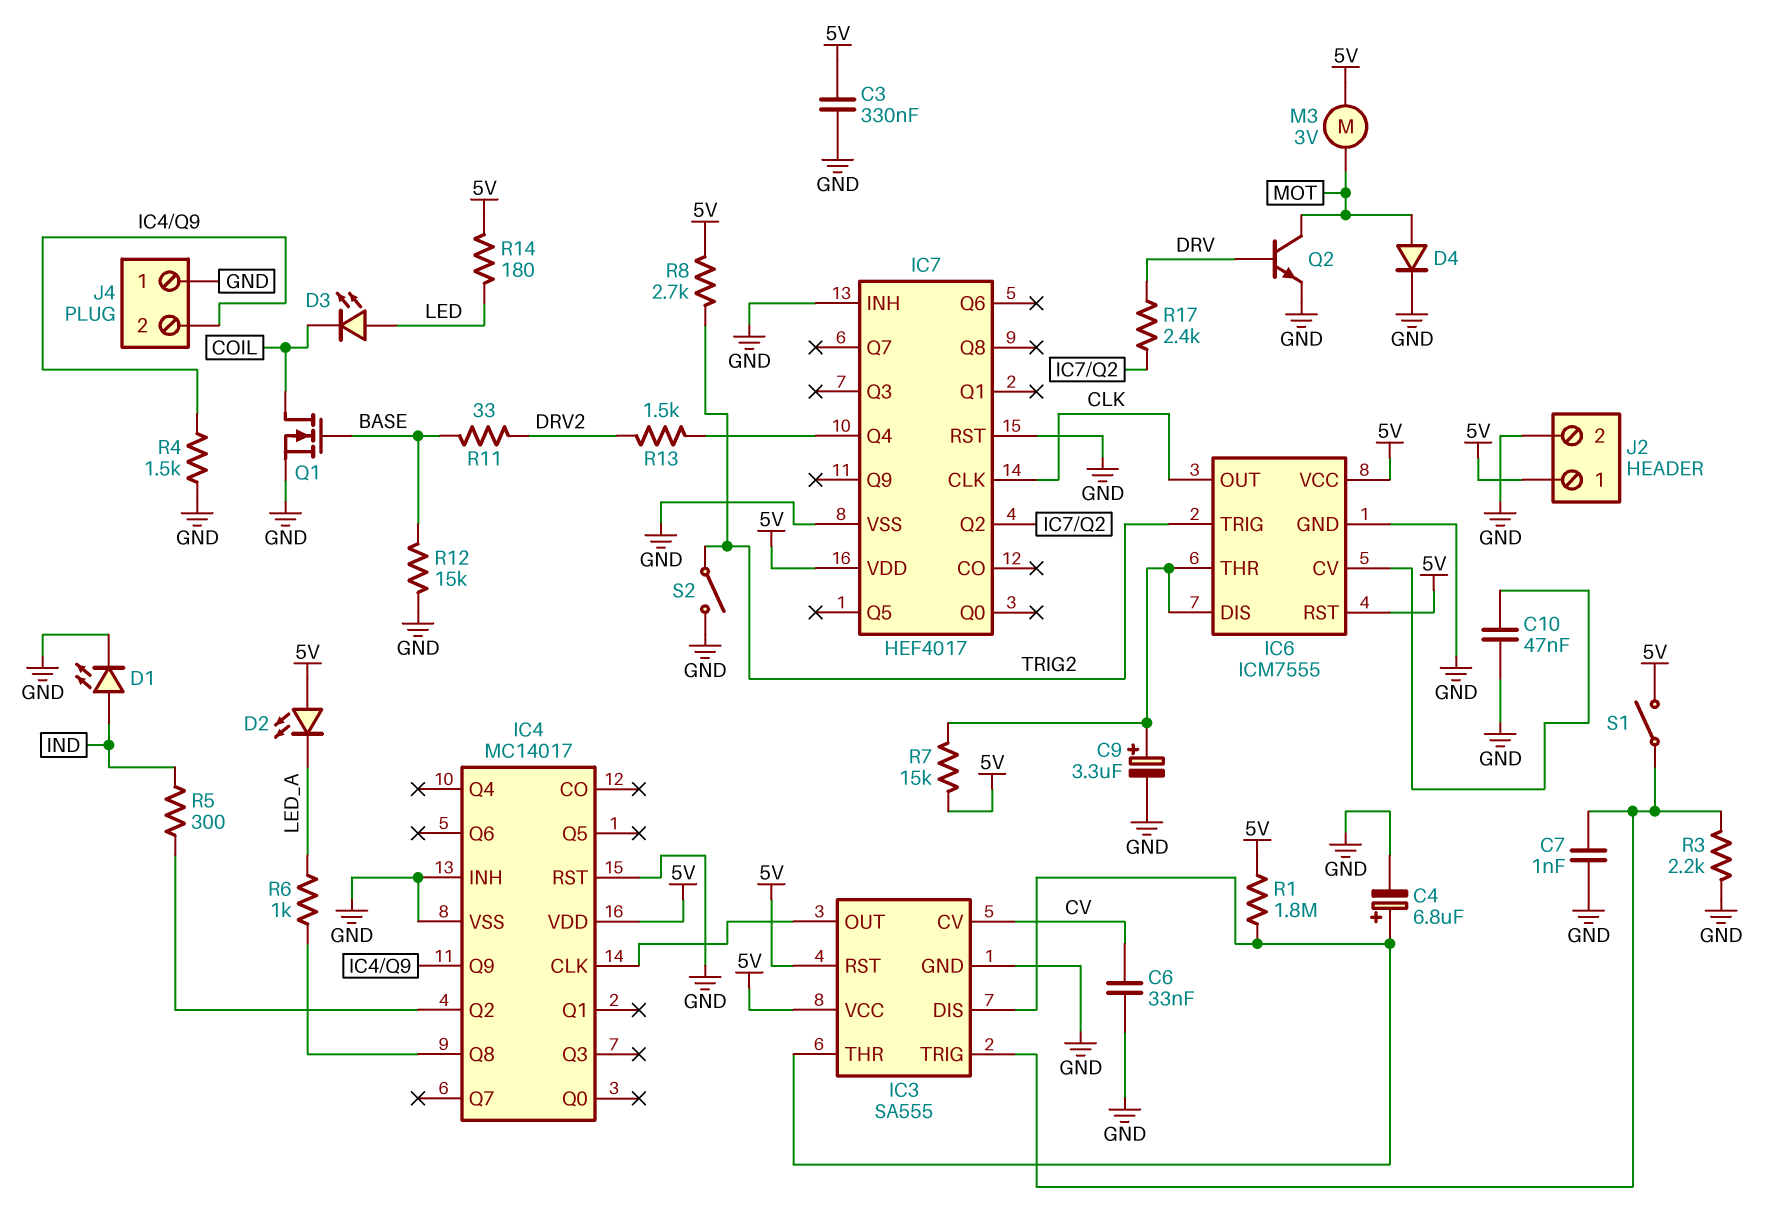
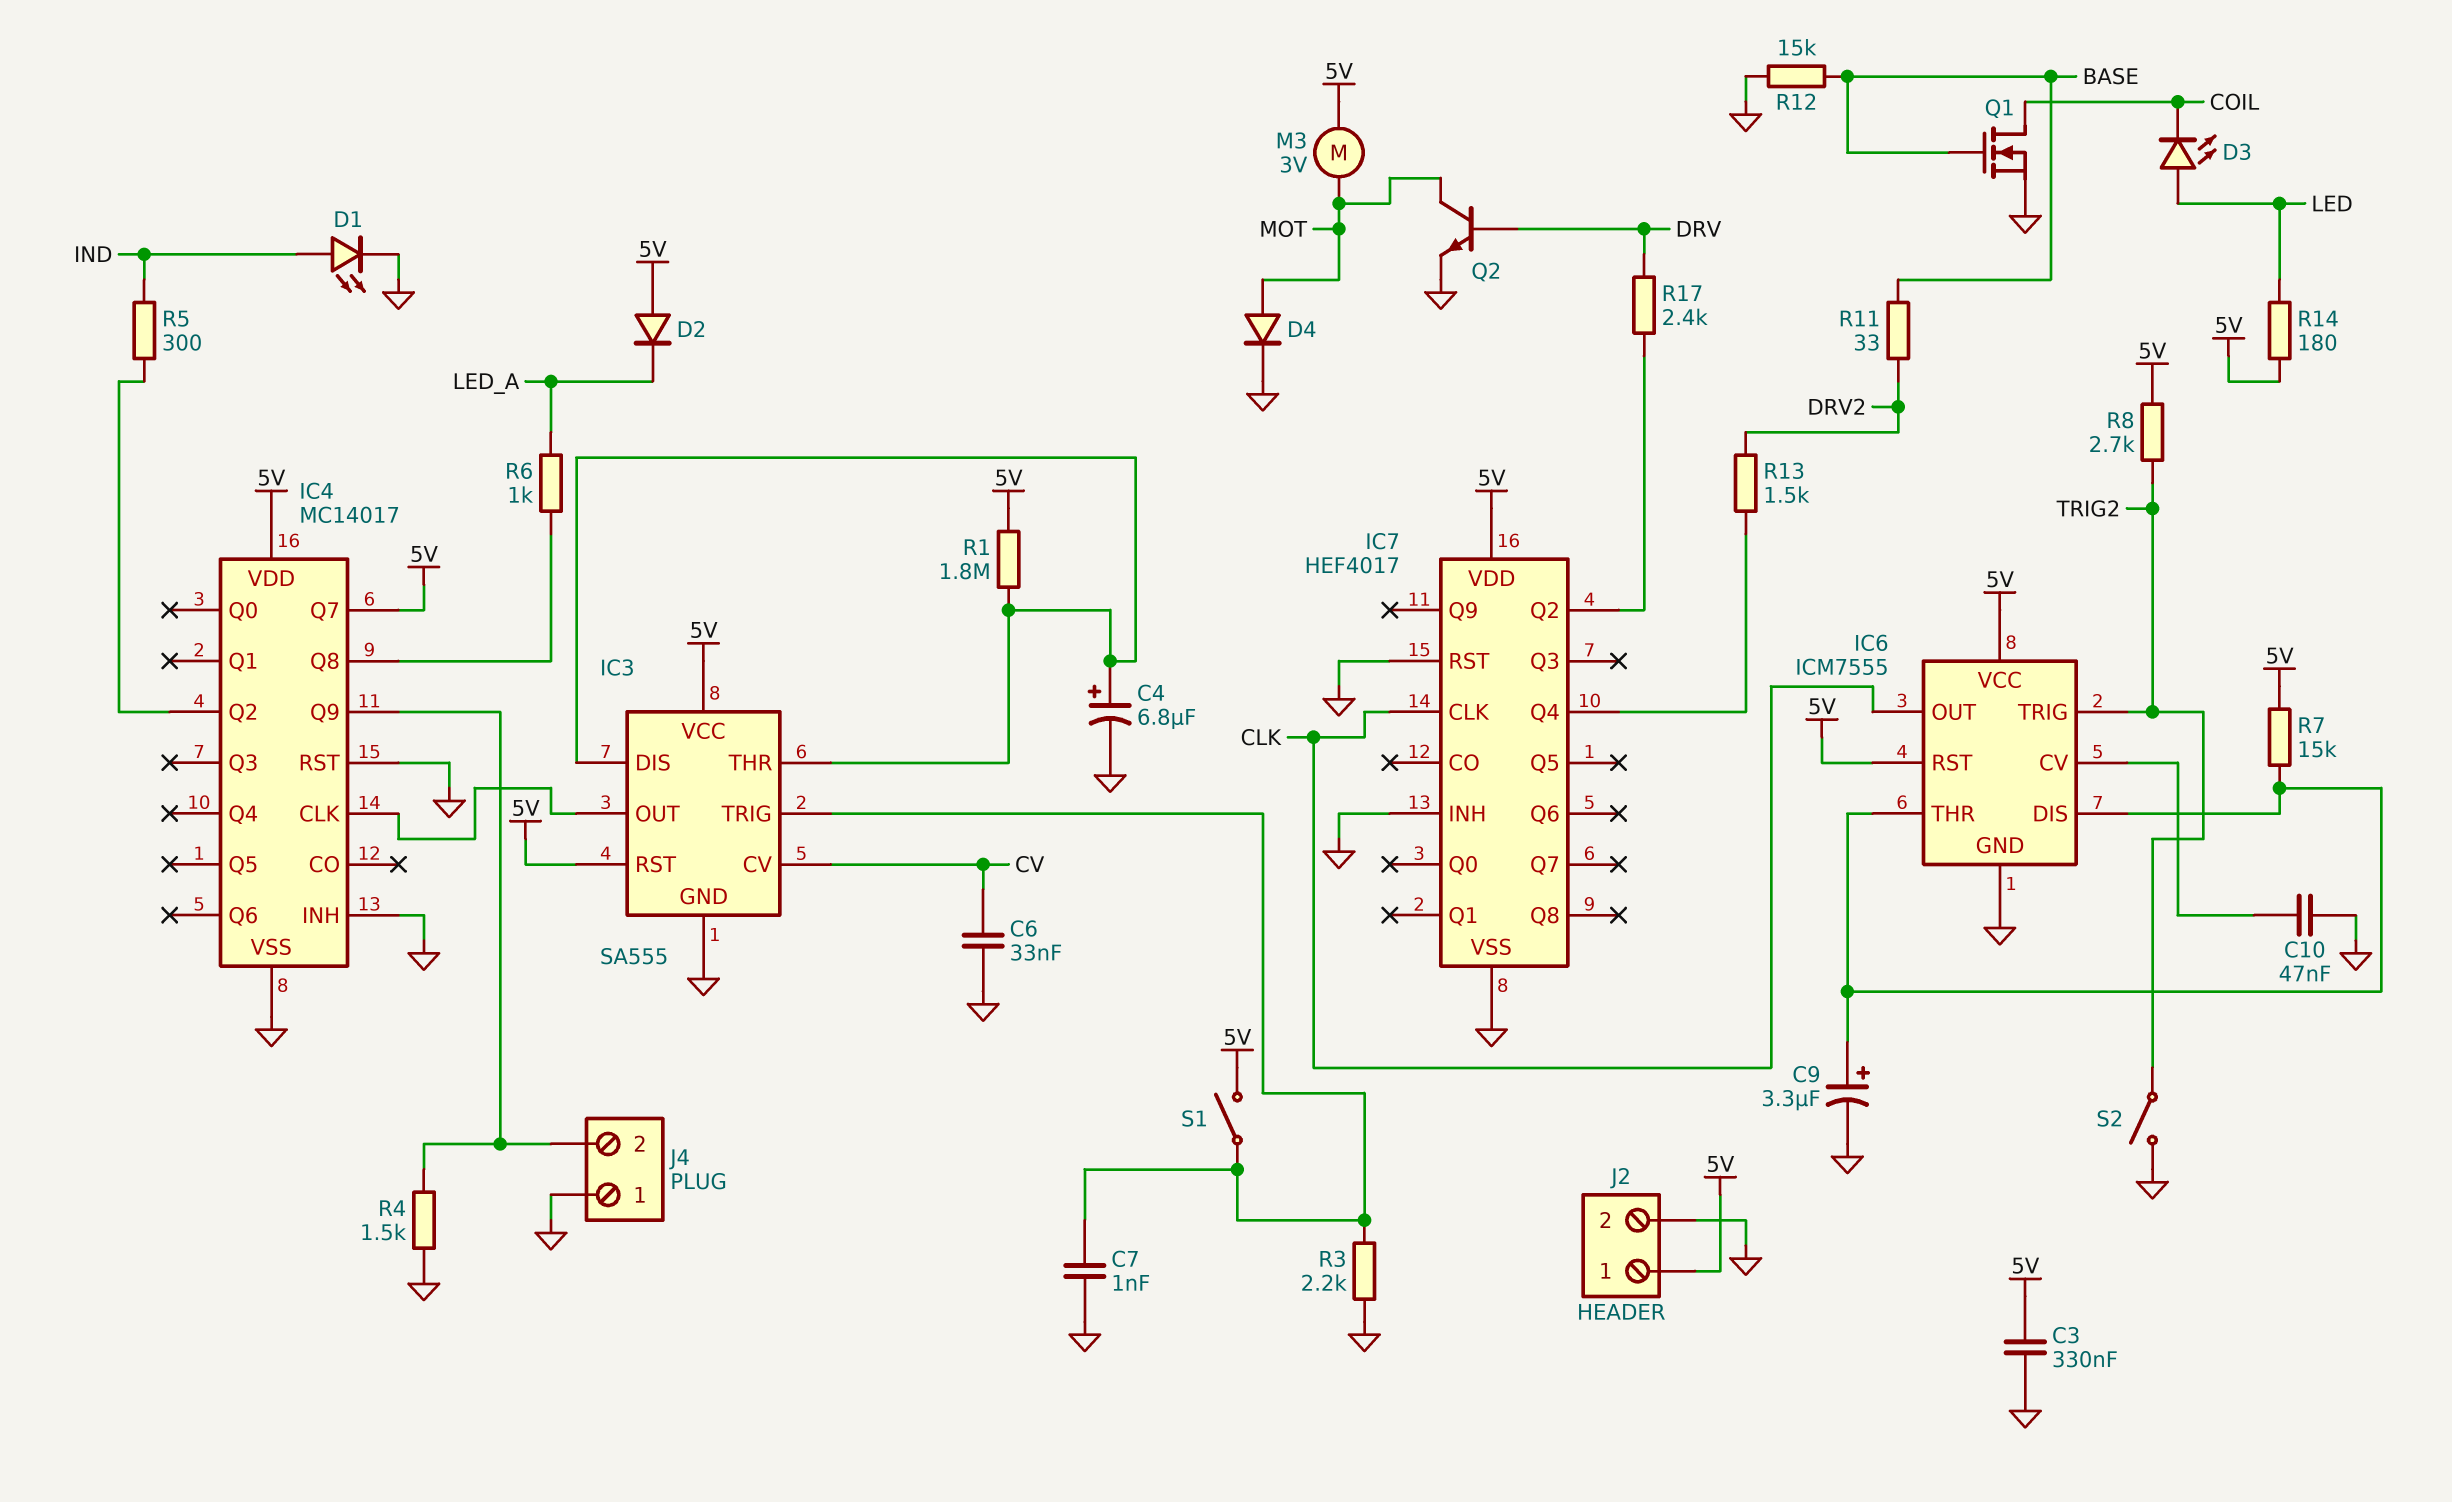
D2: LED (A 5V, K LED_A) -> diode (A 5V, K LED_A)
IC4 pin Q7: none -> 5V

